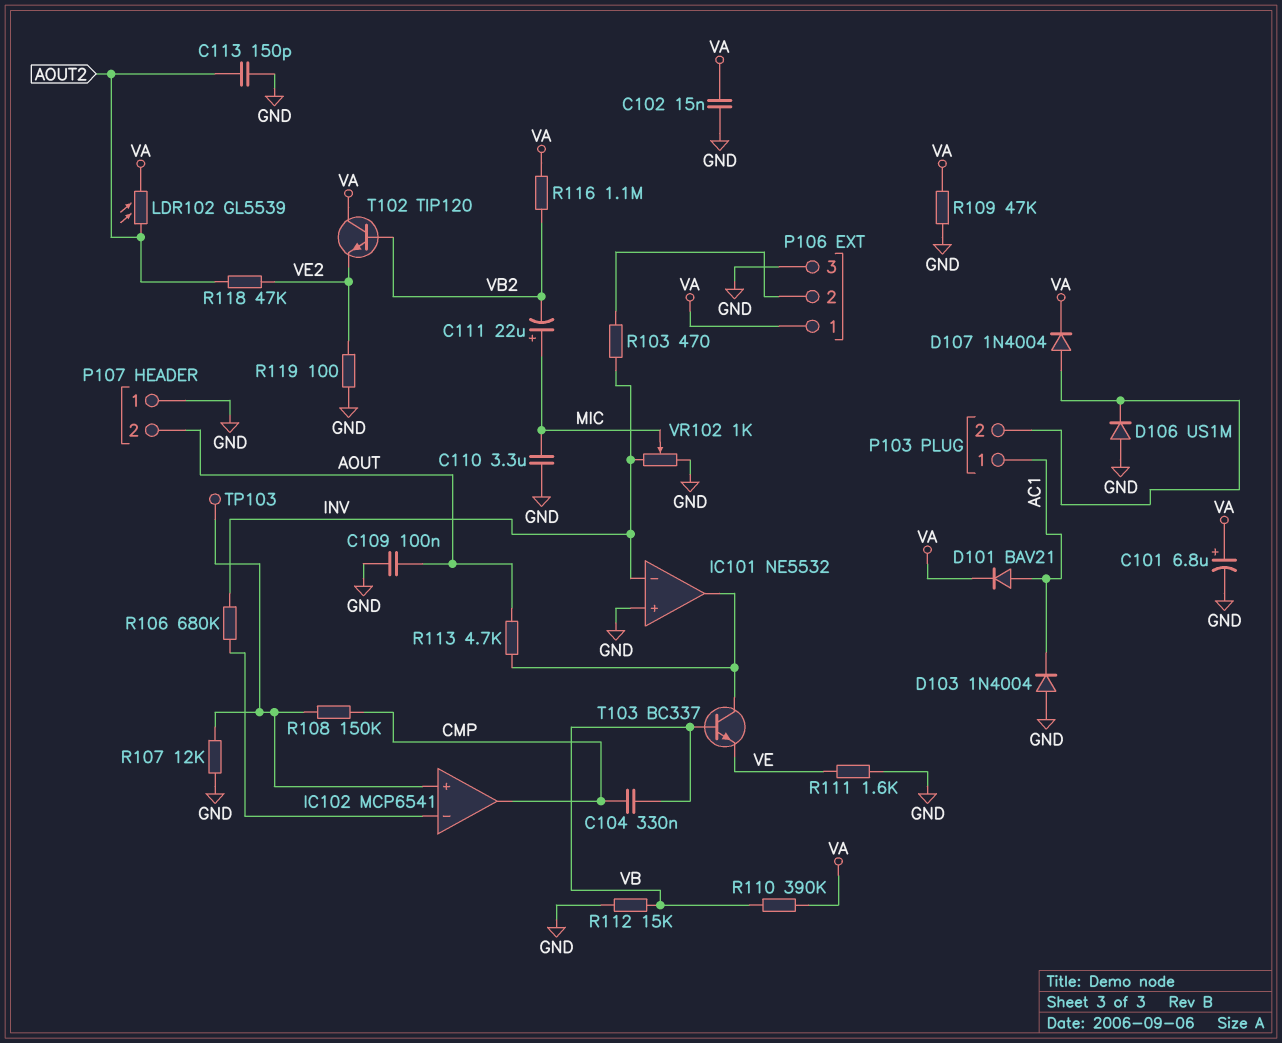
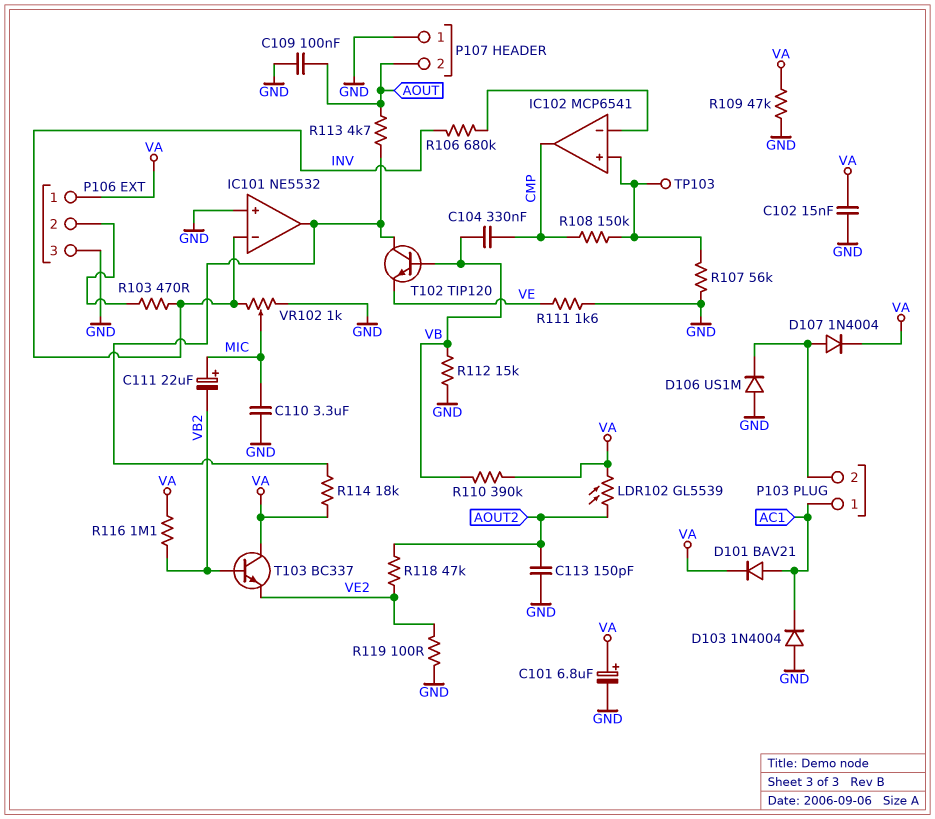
R107: 12k (GND, IC102/in+) -> 56k (GND, IC102/in+)
R114: none -> 18k (IC101/out, VA)
T102: NPN TIP120 (B VB2, C VA, E VE2) -> NPN TIP120 (B VB, C IC101/out, E VE)
T103: NPN BC337 (B VB, C IC101/out, E VE) -> NPN BC337 (B VB2, C VA, E VE2)

